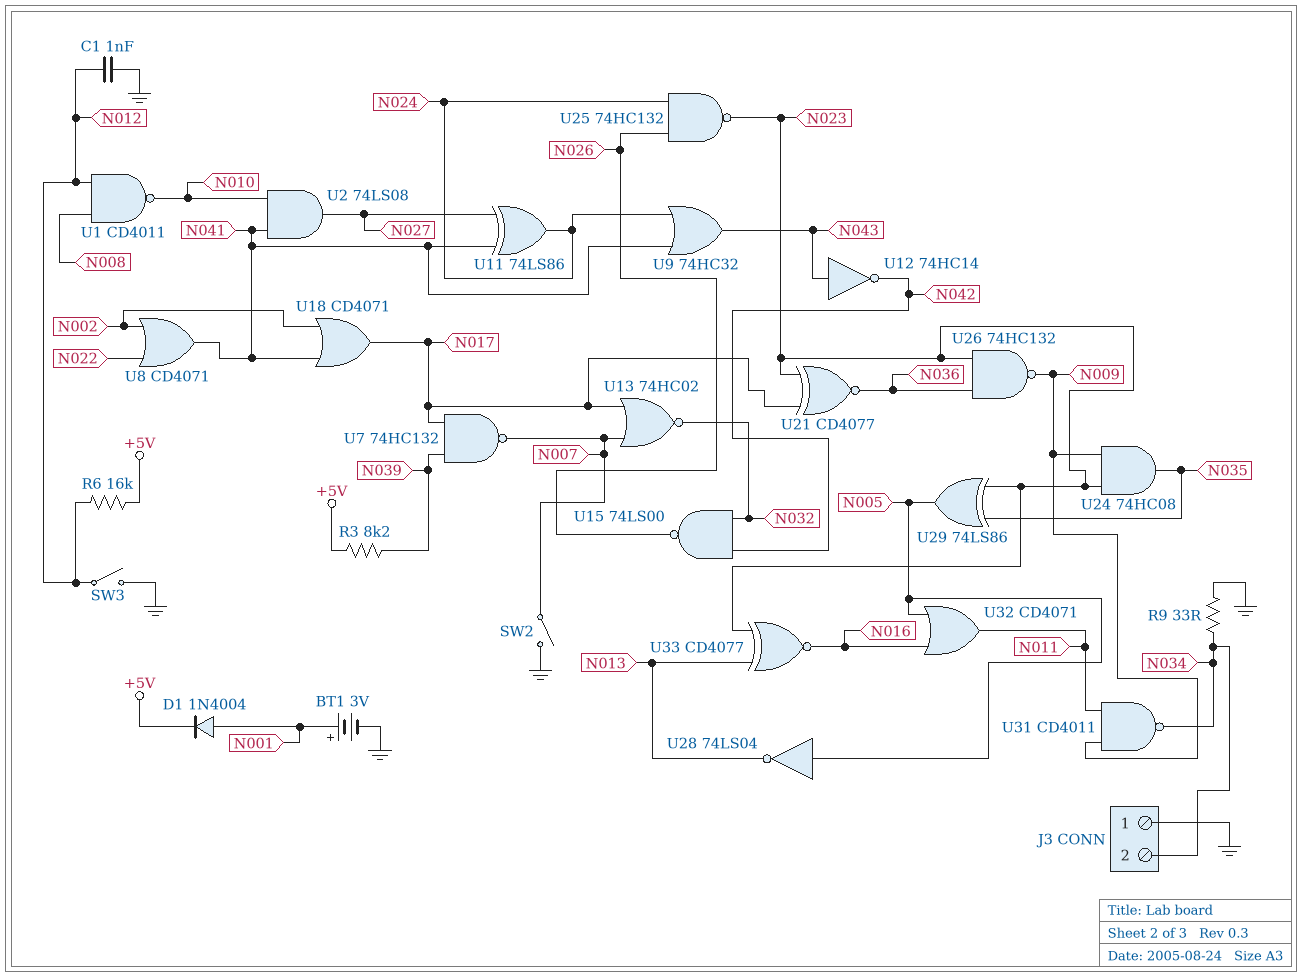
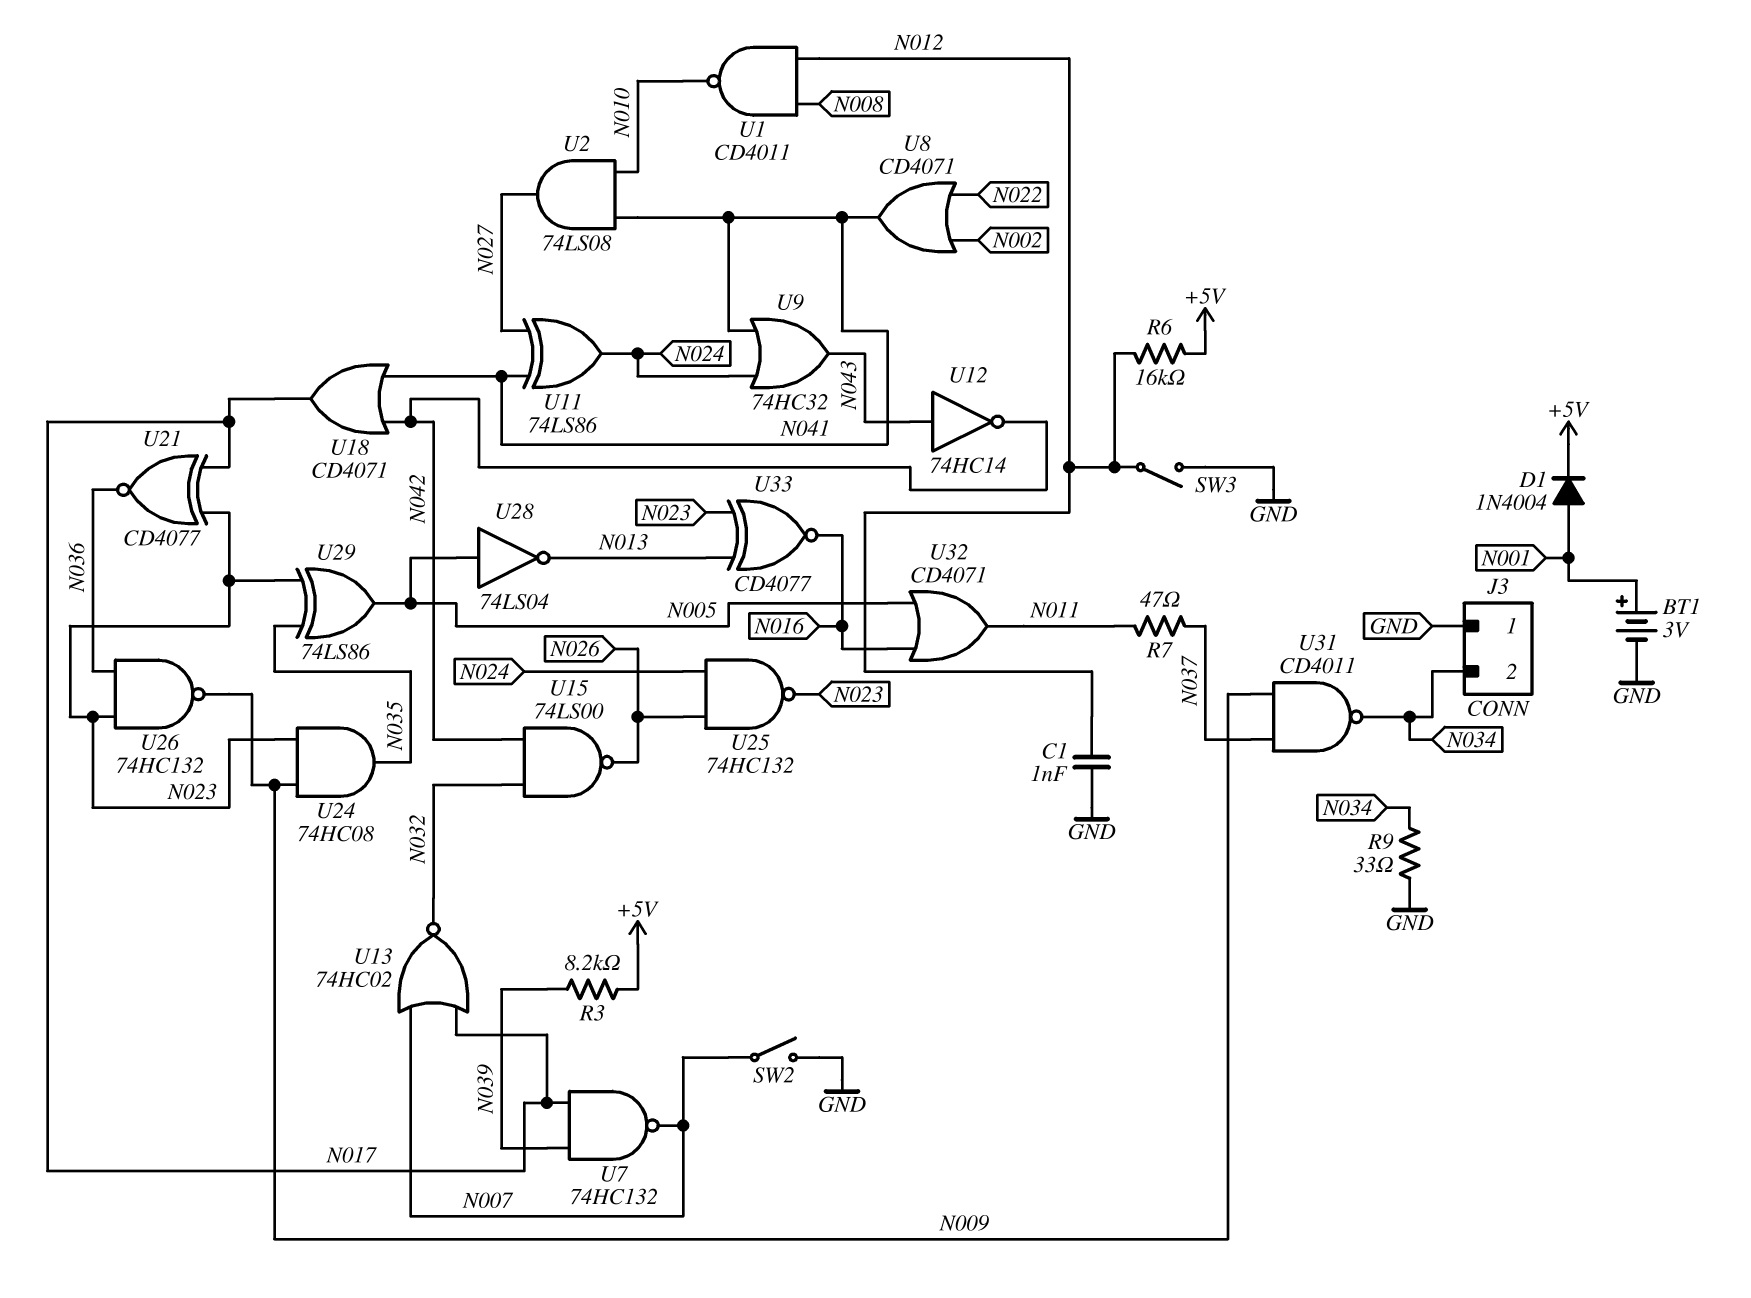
R7: none -> 47 (N011, N037)
U18: OR CD4071 (in N002, in N041, out N017) -> OR CD4071 (in N041, in N042, out N017)
U31: NAND CD4011 (in N009, in N011, out N034) -> NAND CD4011 (in N009, in N037, out N034)

